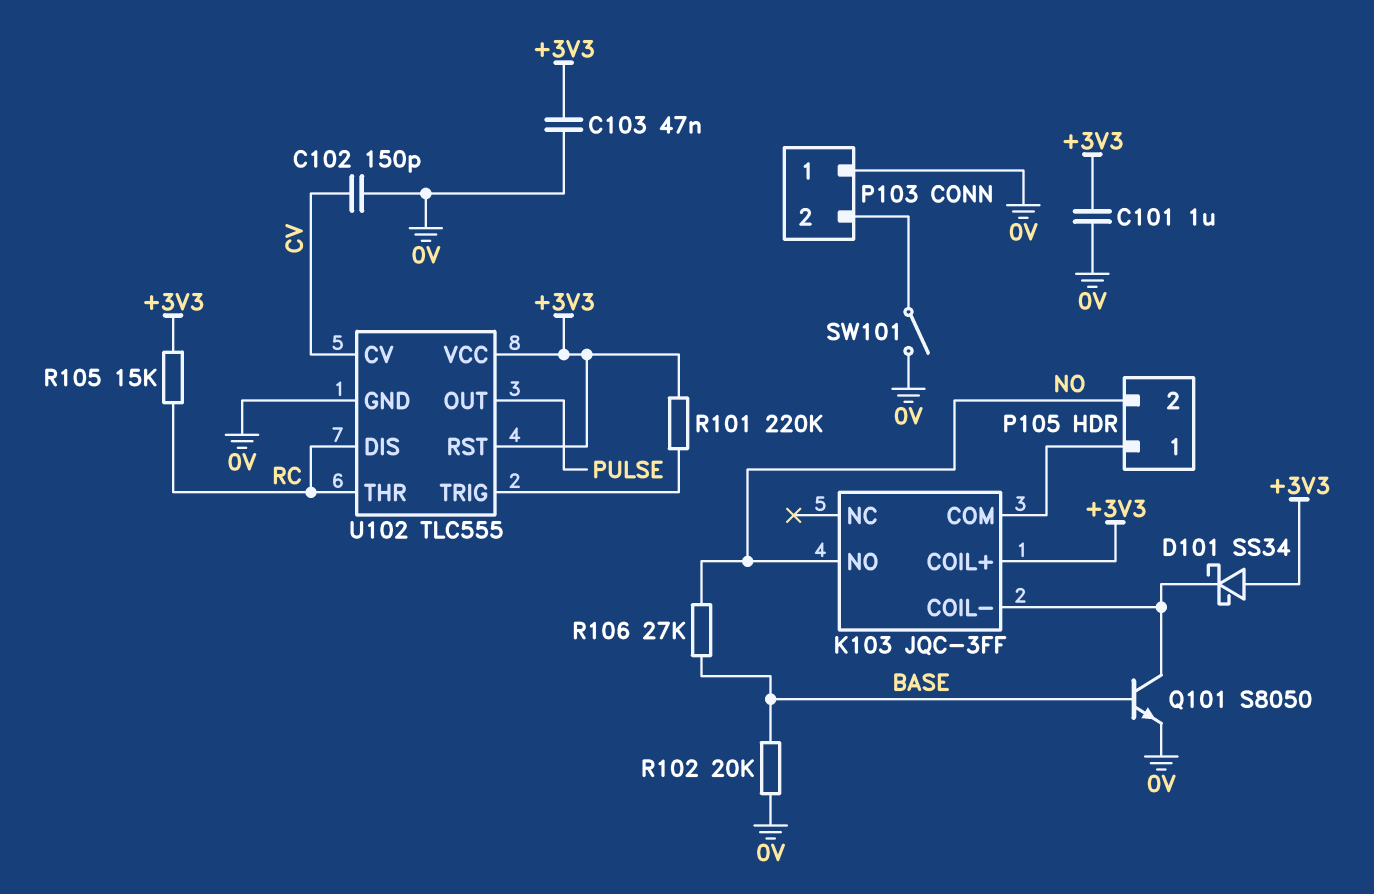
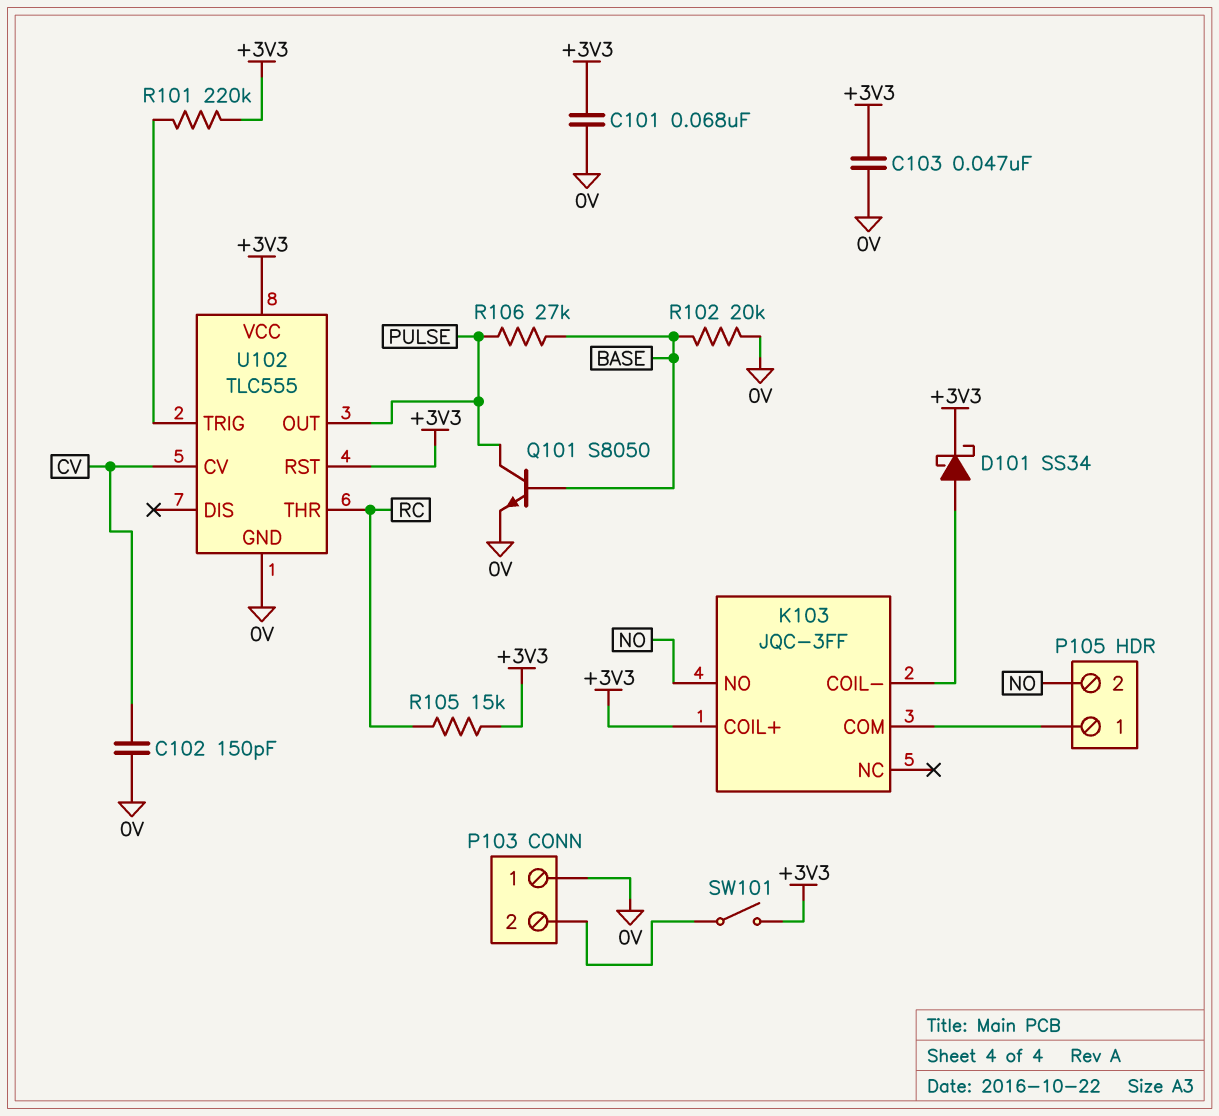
C101: 1uF (+3V3, 0V) -> 68nF (+3V3, 0V)
D101: schottky SS34 (A +3V3, K K103/COIL-) -> schottky SS34 (A K103/COIL-, K +3V3)
Q101: NPN S8050 (B BASE, C K103/COIL-, E 0V) -> NPN S8050 (B BASE, C PULSE, E 0V)
R106: 27k (BASE, NO) -> 27k (BASE, PULSE)
SW101: switch (0V, P103/2) -> switch (+3V3, P103/2)
U102 pin DIS: RC -> none

